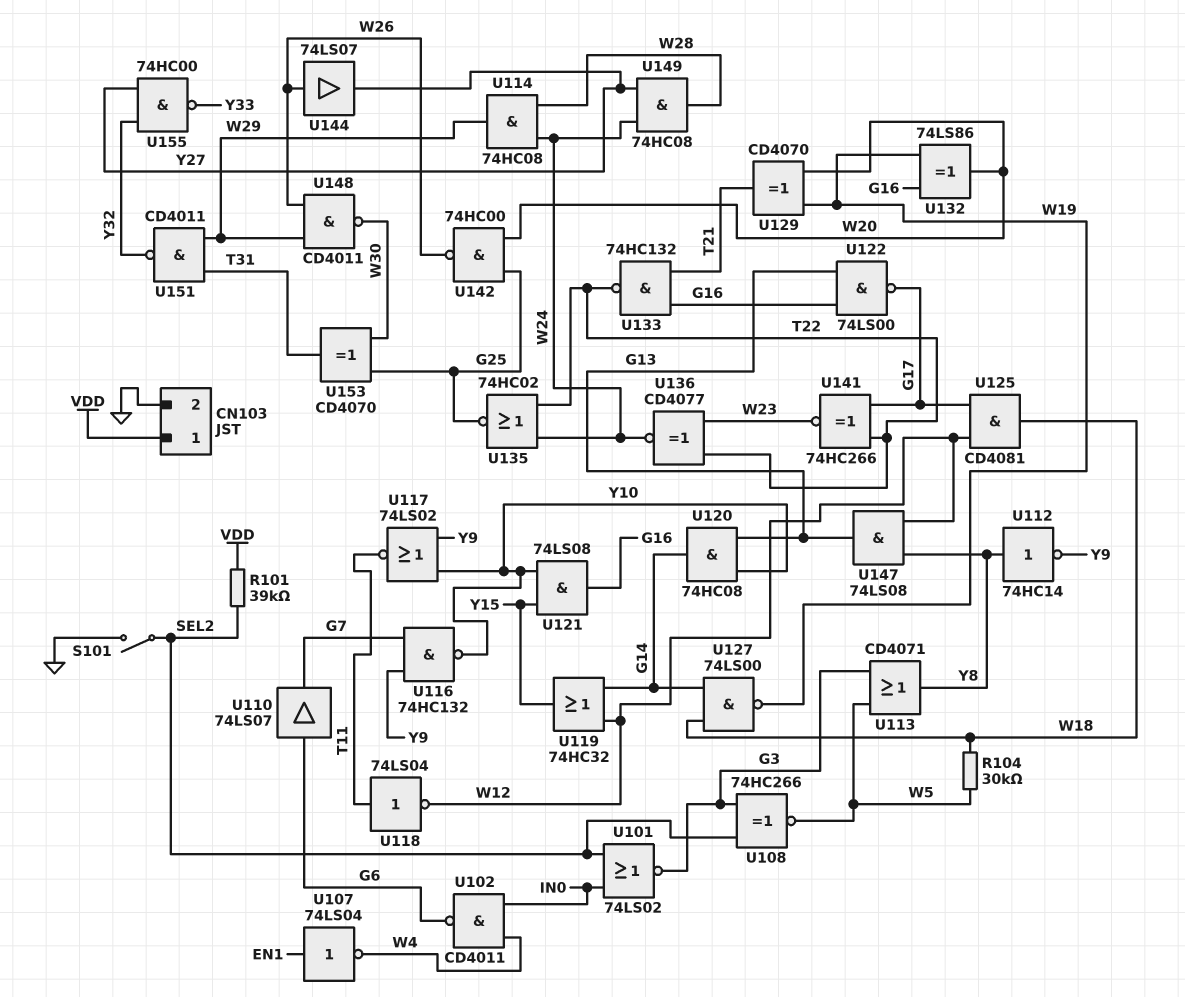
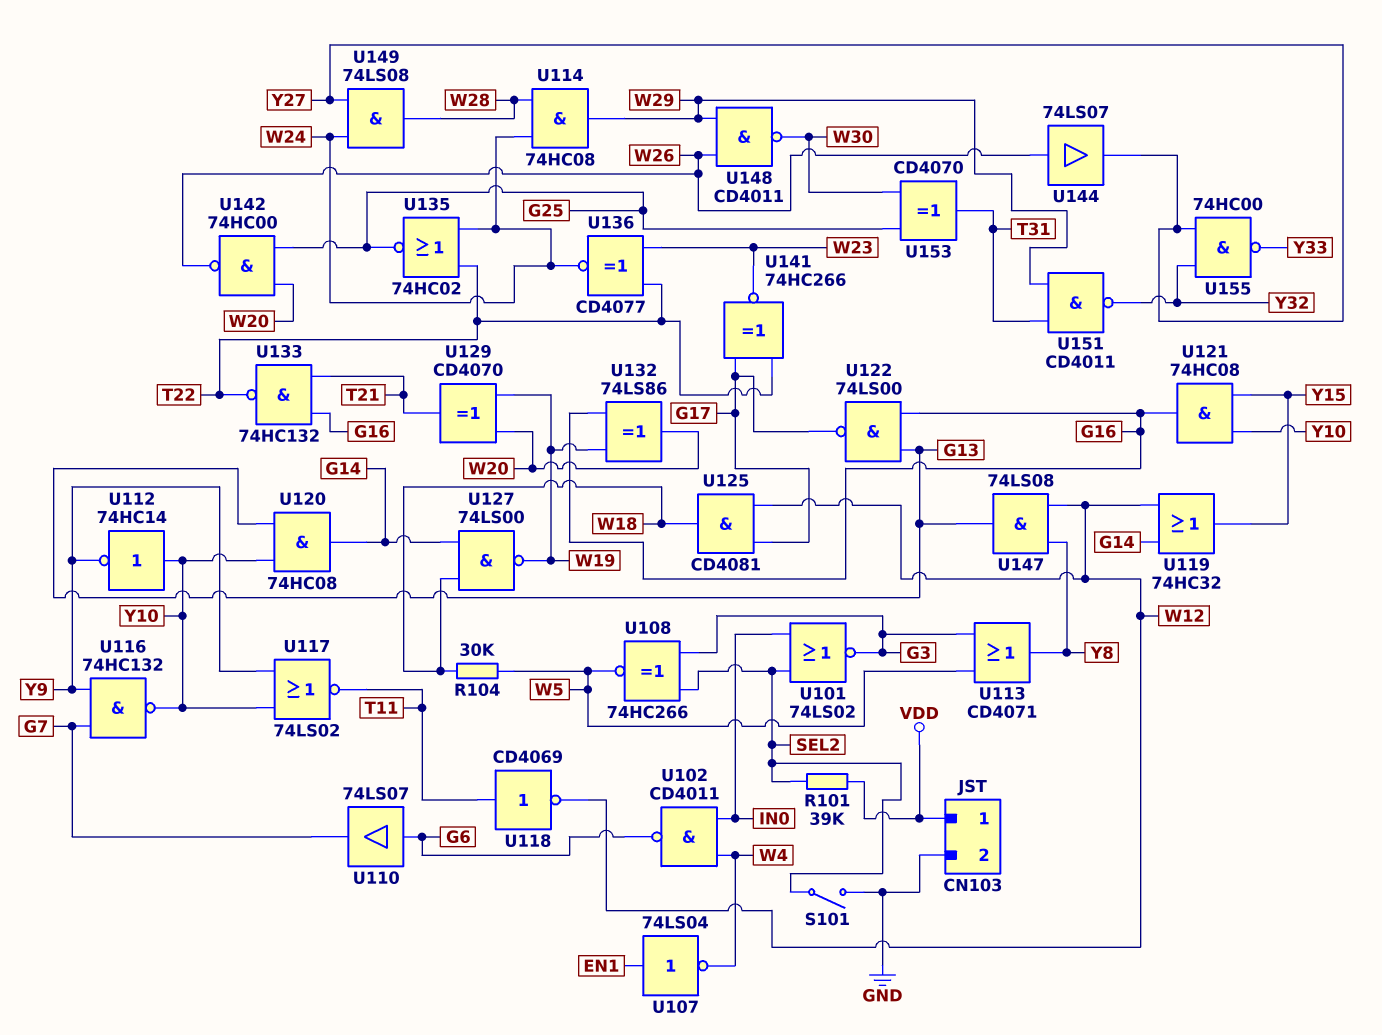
U112: NOT 74HC14 (in Y8, out Y9) -> NOT 74HC14 (in Y10, out Y9)
U118: NOT 74LS04 (in T11, out W12) -> NOT CD4069 (in T11, out W12)
U121: AND 74LS08 (in Y10, in Y15, out G16) -> AND 74HC08 (in Y10, in Y15, out G16)
U149: AND 74HC08 (in W24, in Y27, out W28) -> AND 74LS08 (in W24, in Y27, out W28)

